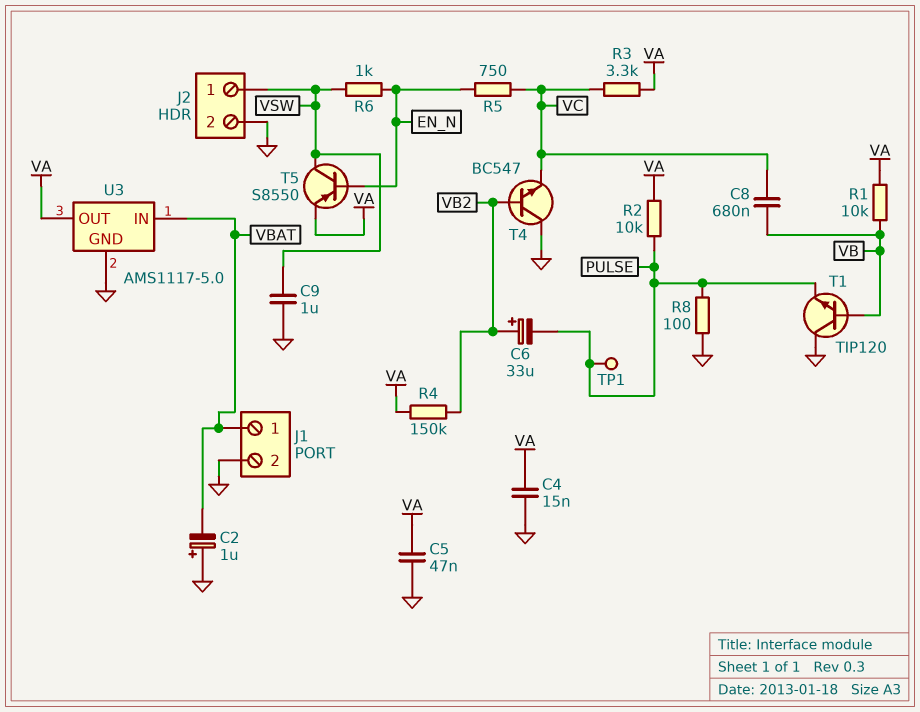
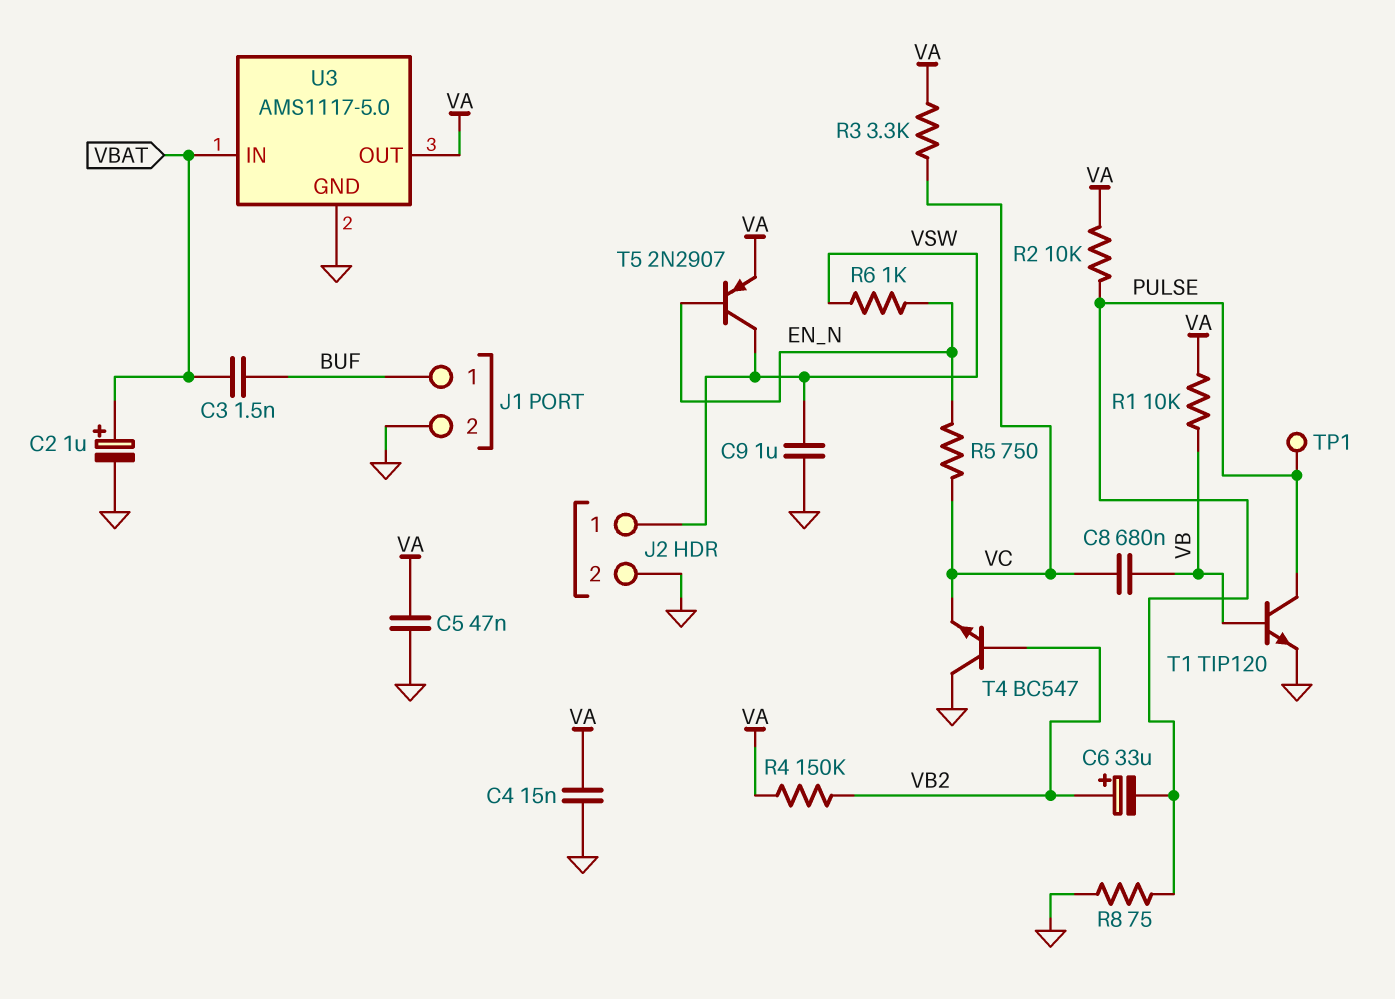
C2: 1uF (plus GND, minus VBAT) -> 1uF (plus VBAT, minus GND)
C3: none -> 1.5nF (BUF, VBAT)
J1 pin 1: VBAT -> BUF
R8: 100 (GND, PULSE) -> 75 (GND, PULSE)
T1: NPN TIP120 (B VB, C GND, E PULSE) -> NPN TIP120 (B VB, C PULSE, E GND)
T5: PNP S8550 (B EN_N, C VSW, E VA) -> PNP 2N2907 (B EN_N, C VSW, E VA)

